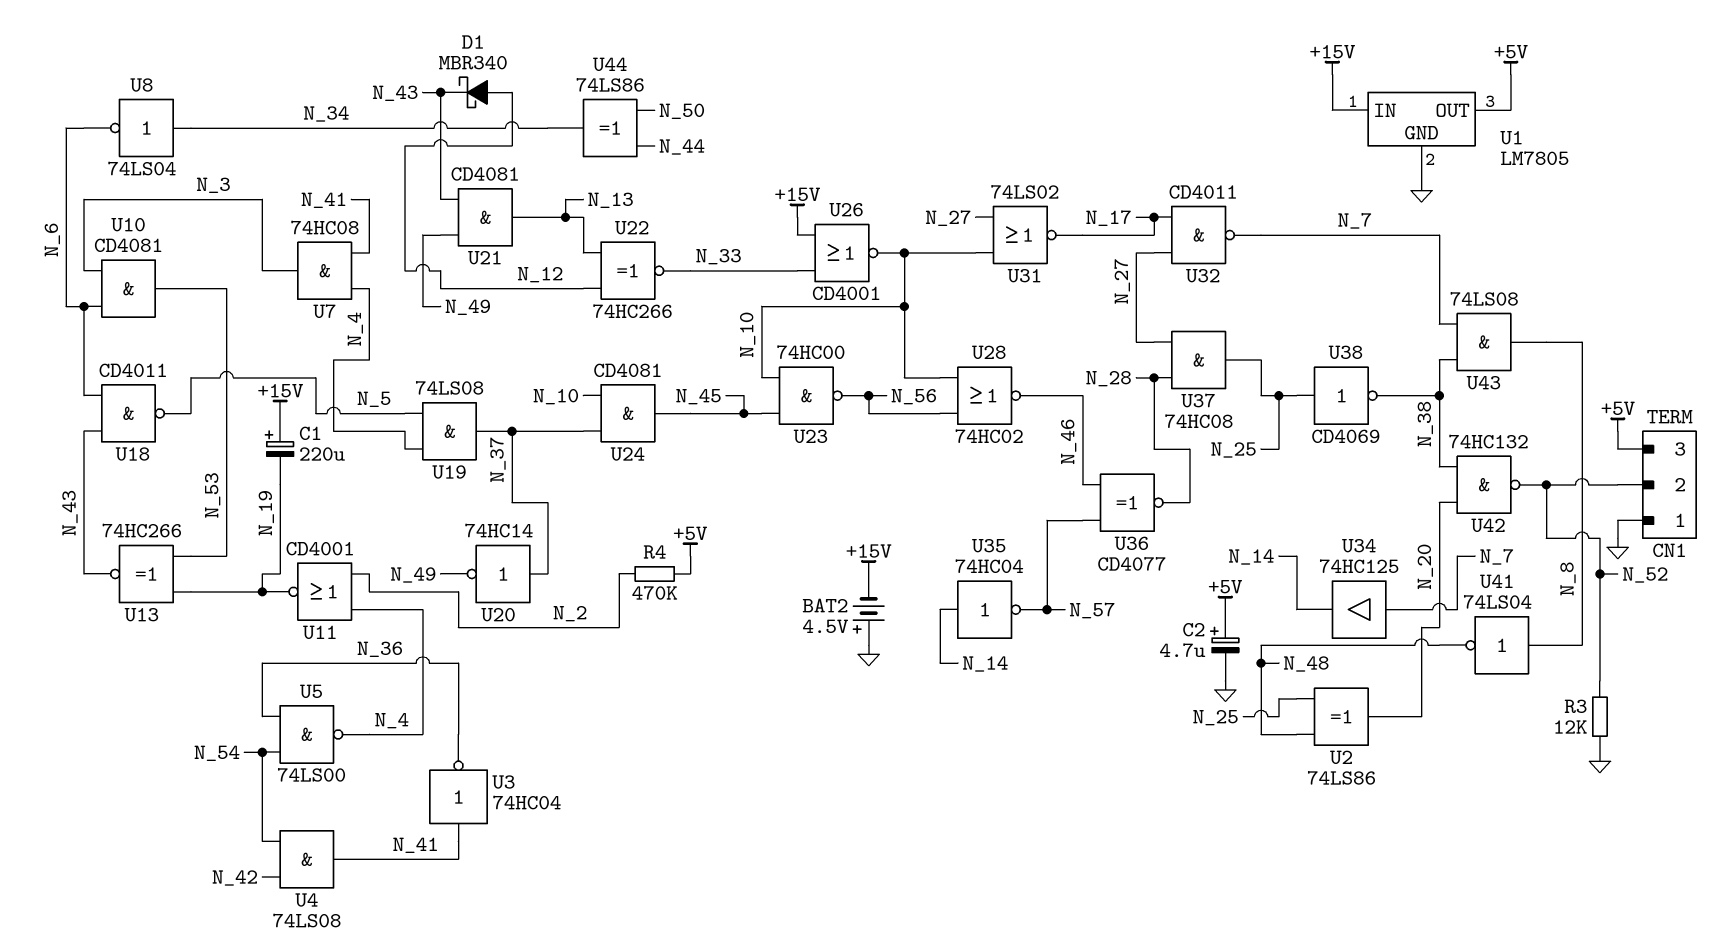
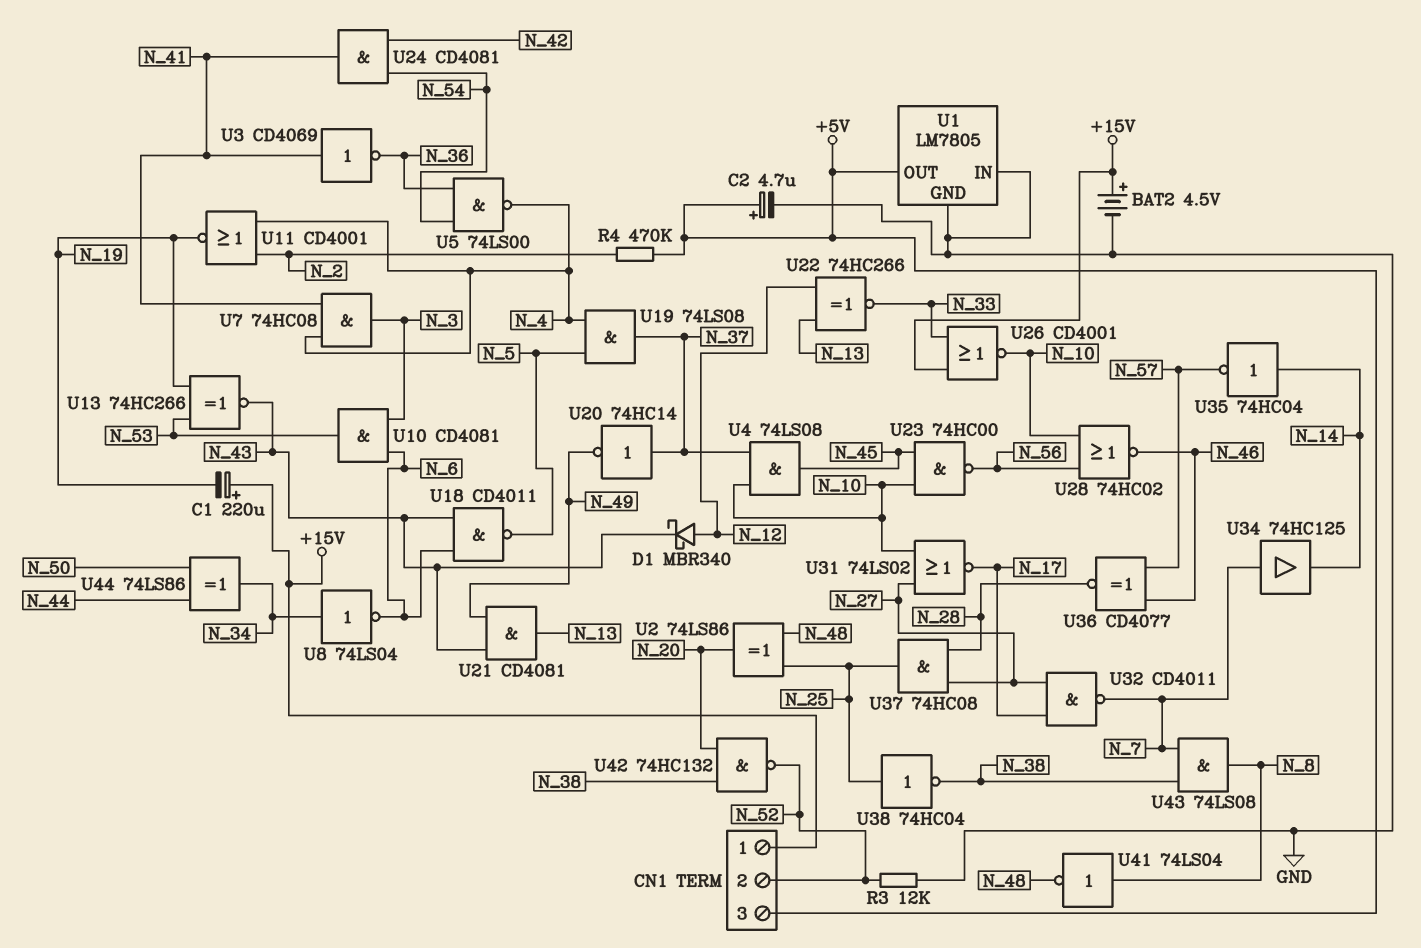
BAT2: 4.5V (plus GND, minus +15V) -> 4.5V (plus +15V, minus GND)
CN1 pin 1: GND -> +15V
U1 pin IN: +15V -> GND
U3: NOT 74HC04 (in N_41, out N_36) -> NOT CD4069 (in N_41, out N_36)
U4: AND 74LS08 (in N_42, in N_54, out N_41) -> AND 74LS08 (in N_10, in N_37, out N_45)
U24: AND CD4081 (in N_10, in N_37, out N_45) -> AND CD4081 (in N_42, in N_54, out N_41)
U38: NOT CD4069 (in N_25, out N_38) -> NOT 74HC04 (in N_25, out N_38)

